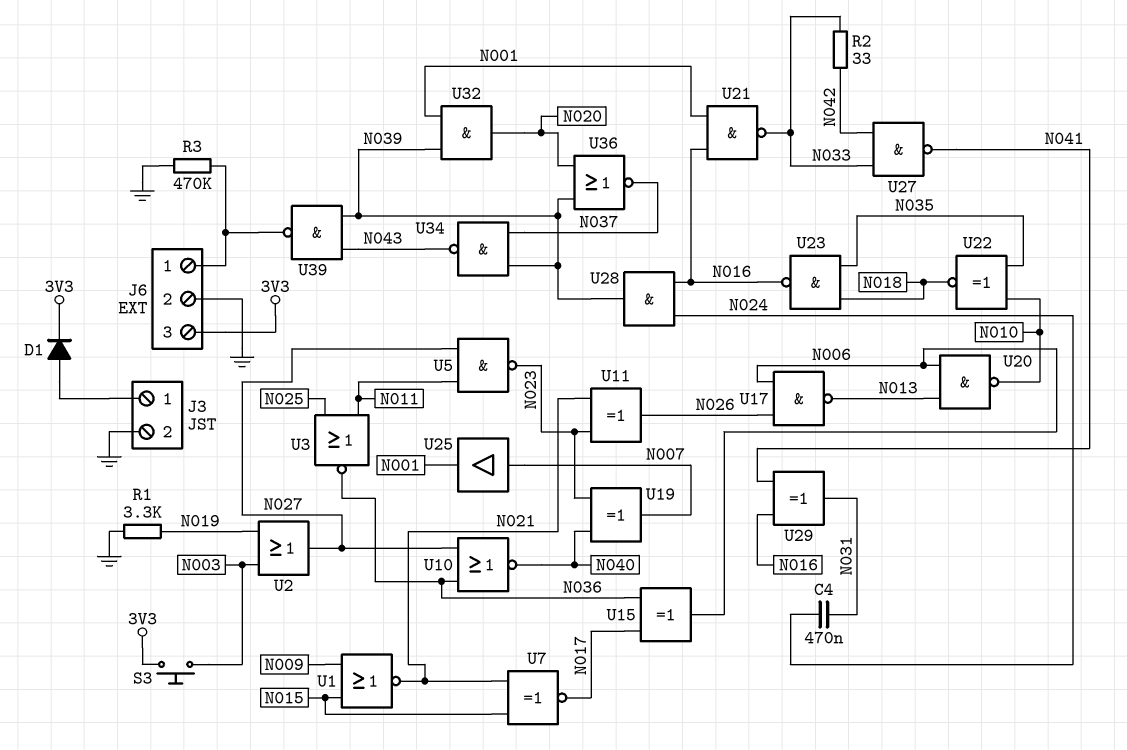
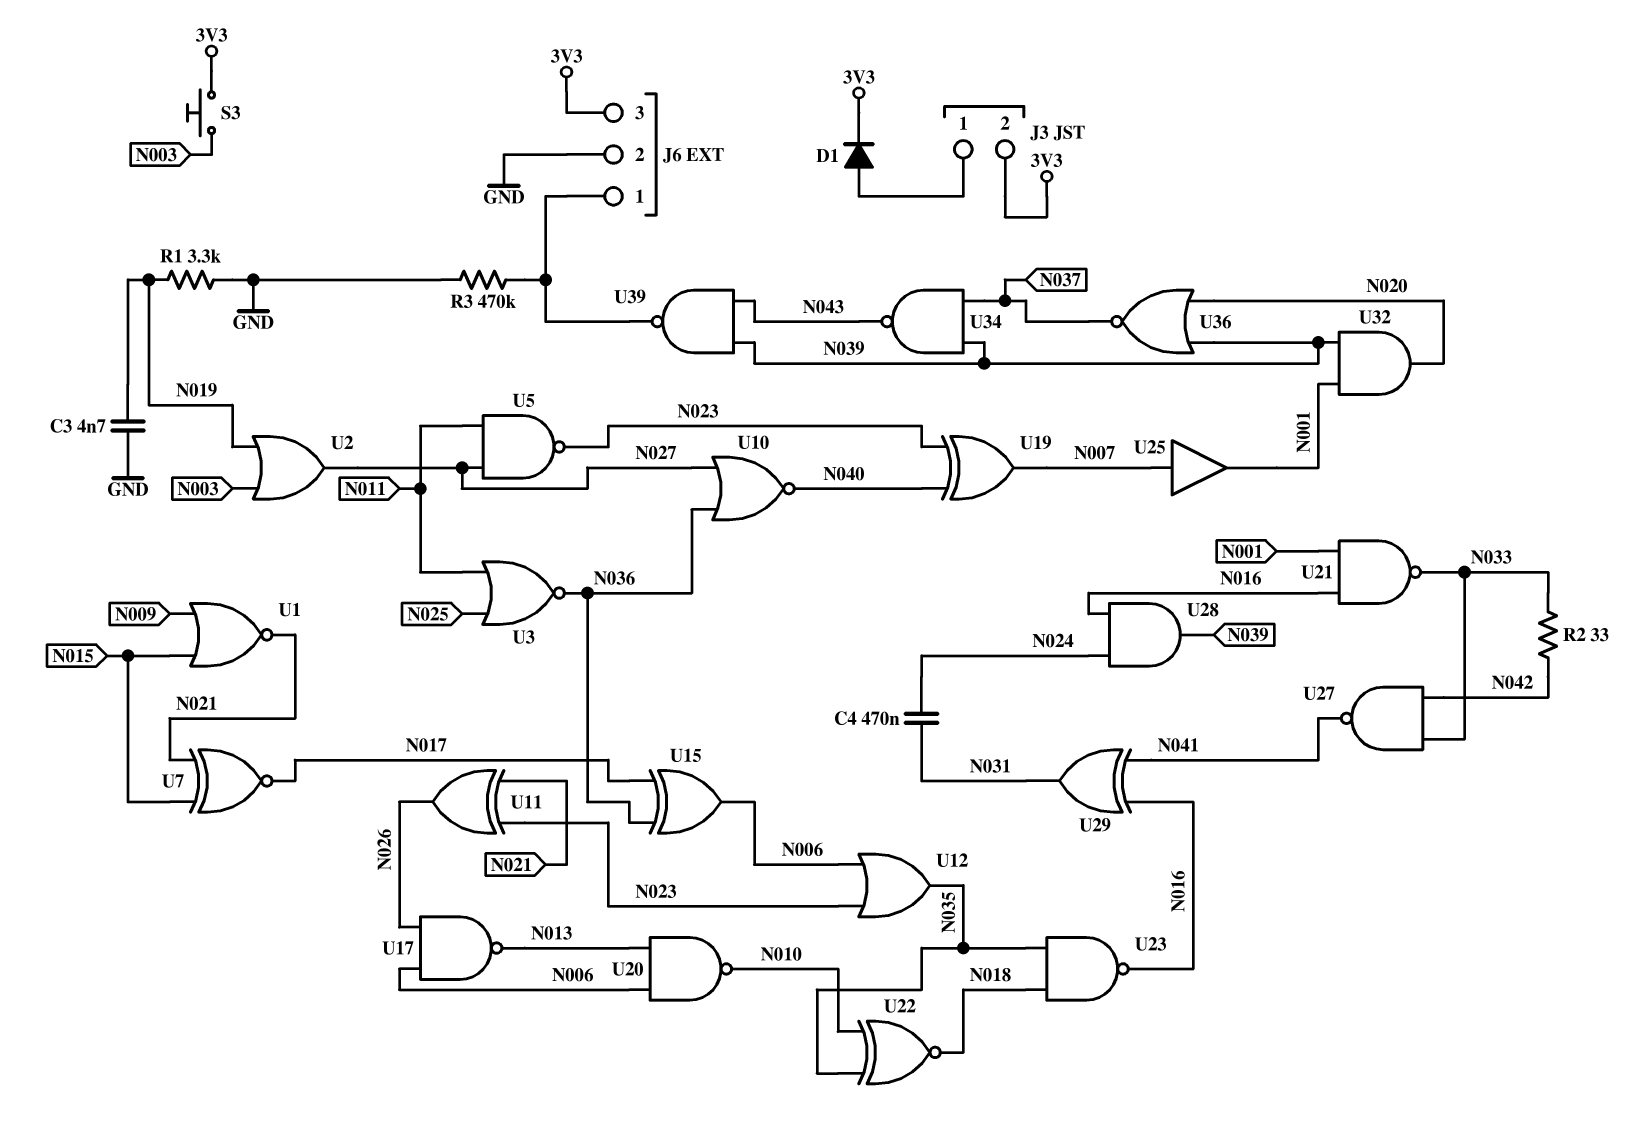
C3: none -> 4.7nF (GND, N019)
J3 pin 2: GND -> 3V3
U12: none -> OR (in N006, in N023, out N035)

